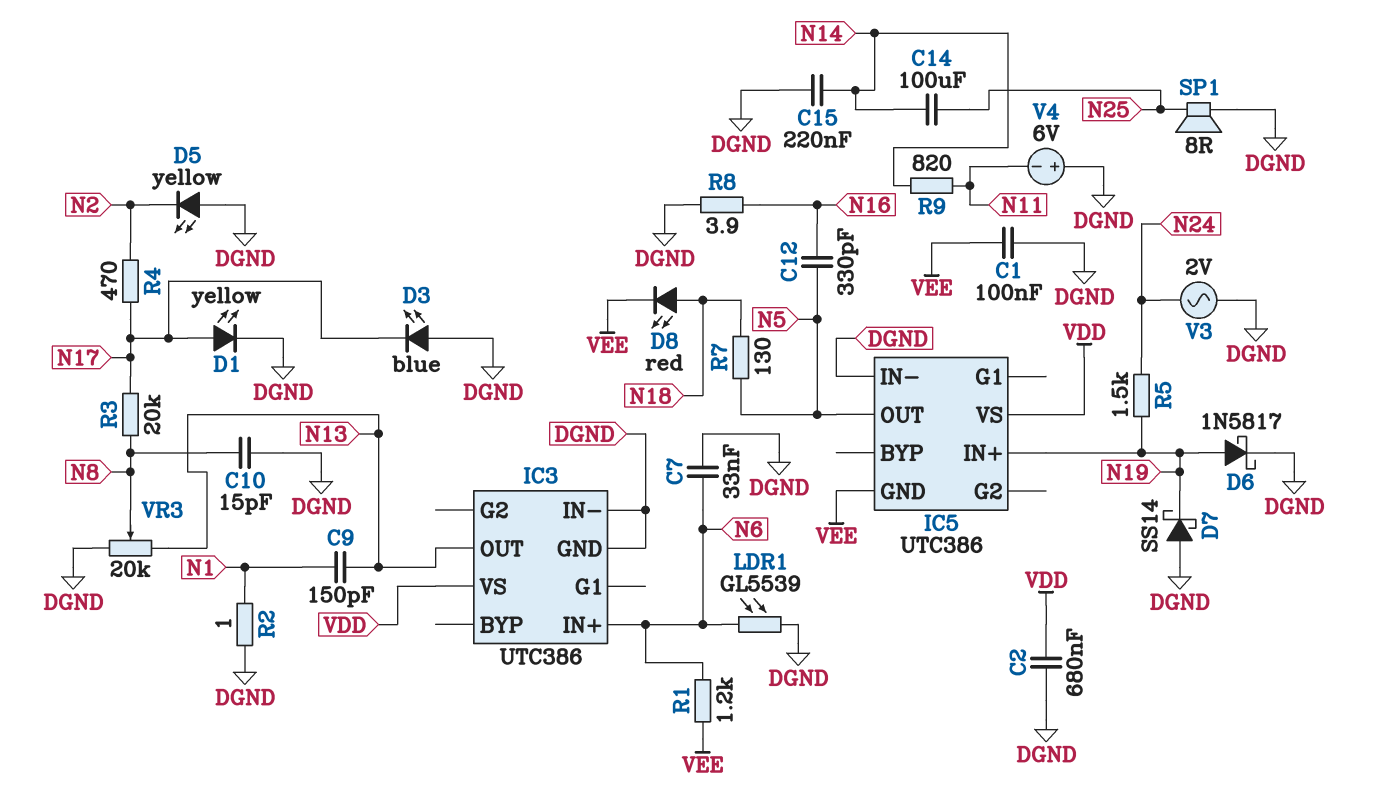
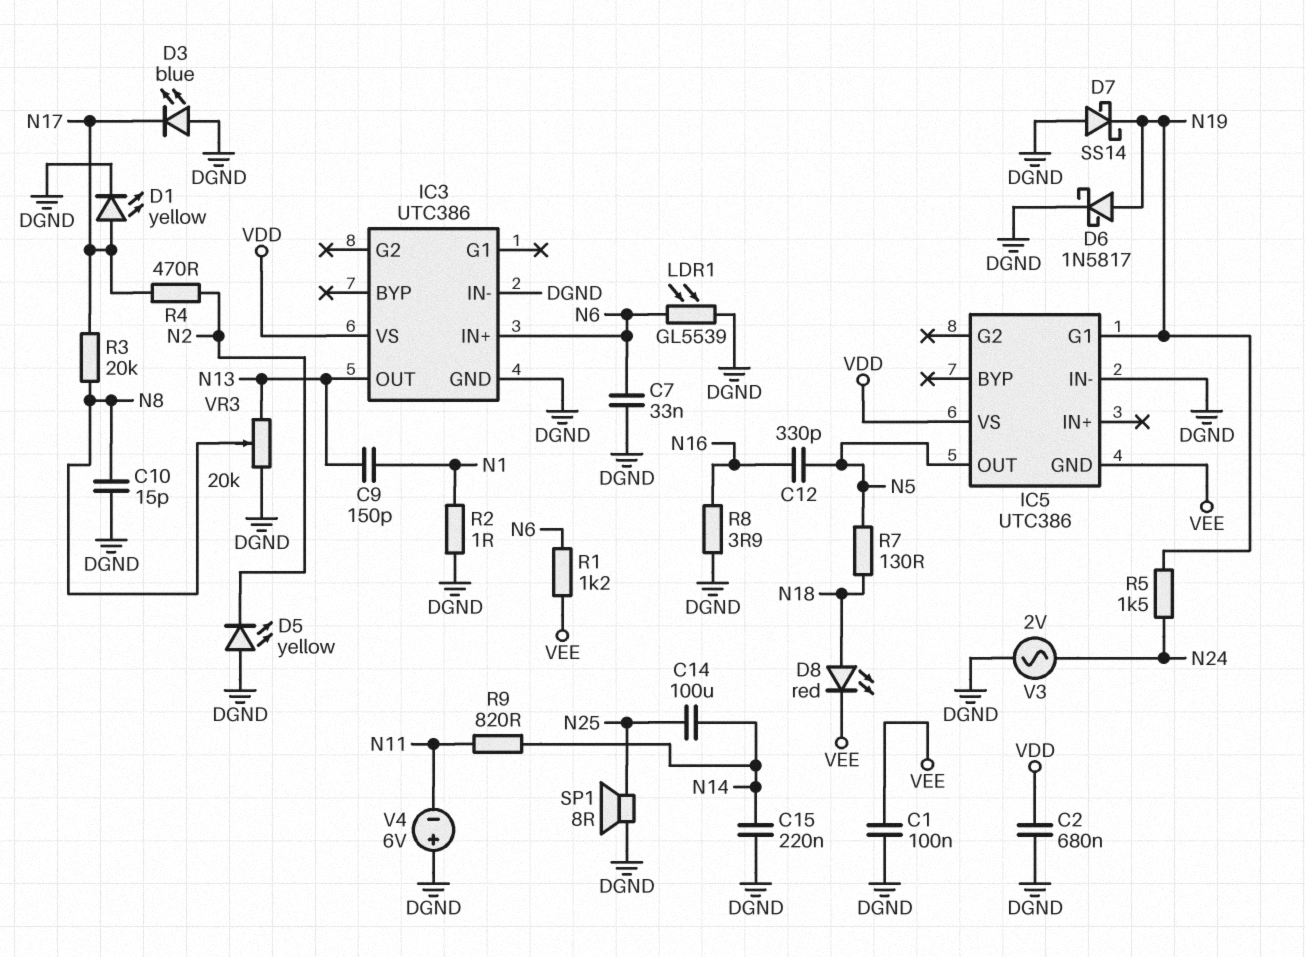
IC5 pin G1: none -> N19
IC5 pin IN+: N19 -> none

